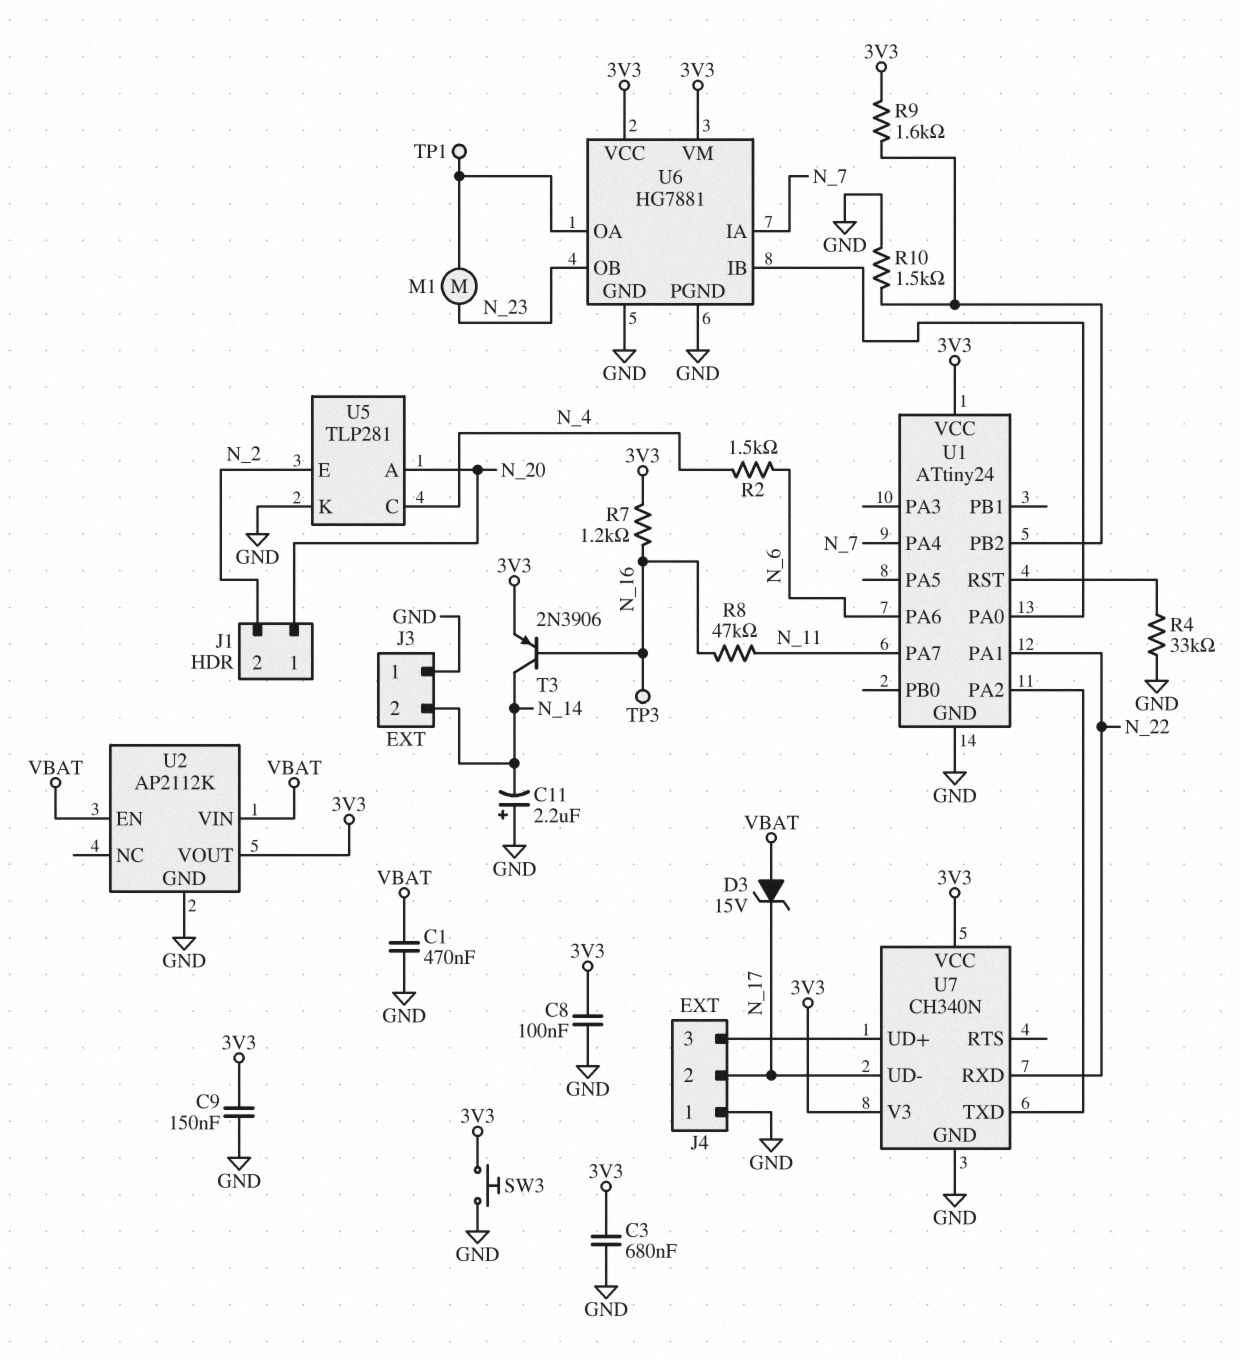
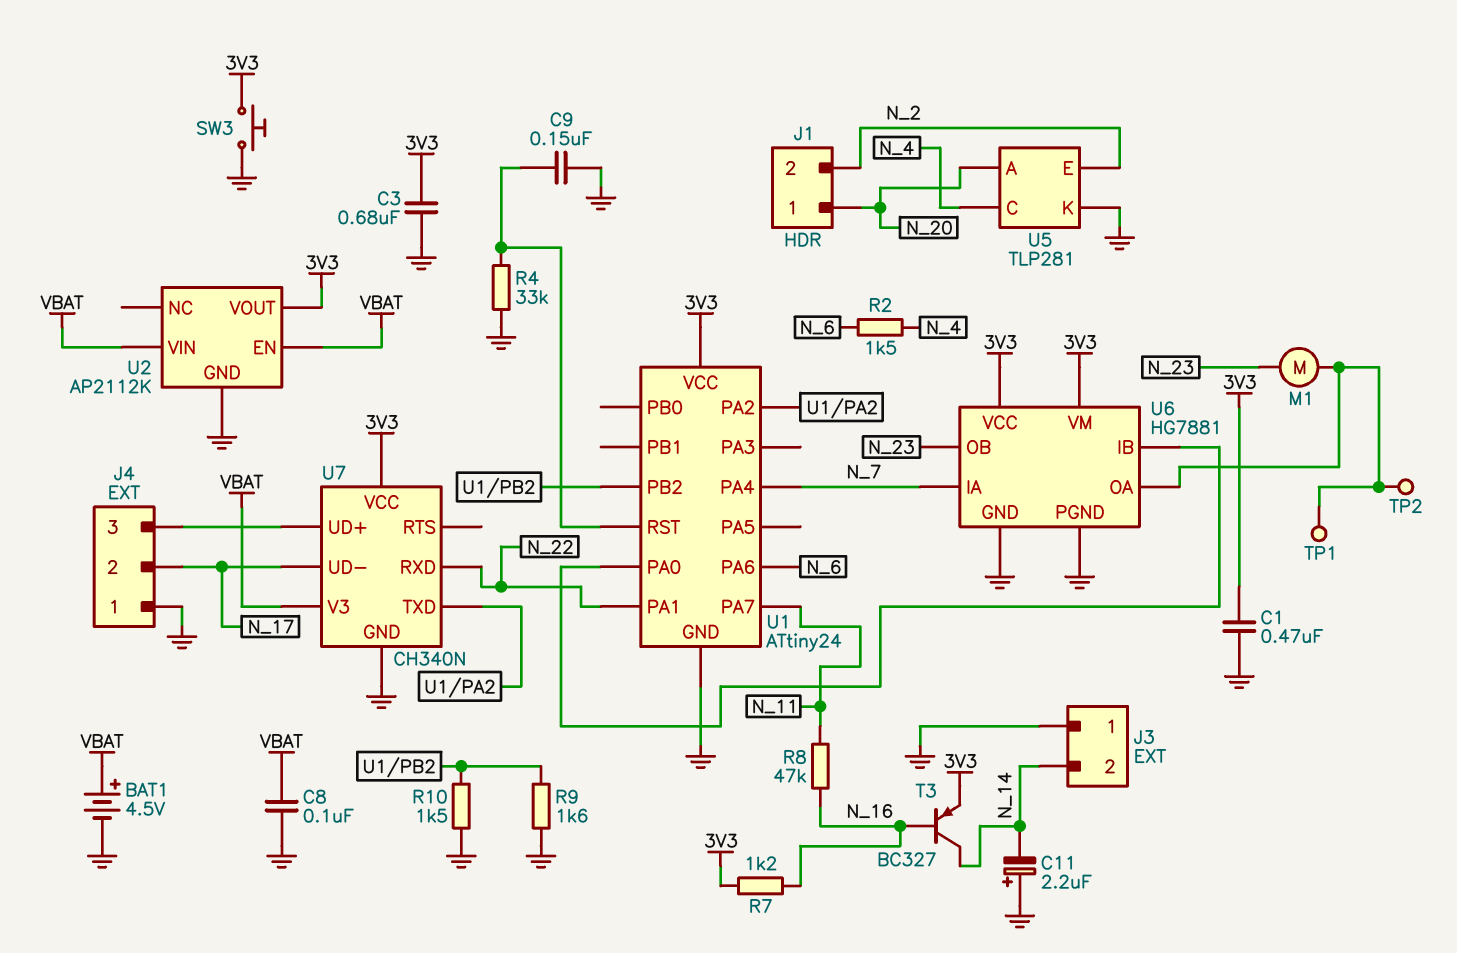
BAT1: none -> 4.5V (plus VBAT, minus GND)
C1: 470nF (GND, VBAT) -> 470nF (3V3, GND)
C8: 100nF (3V3, GND) -> 100nF (GND, VBAT)
C9: 150nF (3V3, GND) -> 150nF (GND, U1/RST)
D3: zener 15V (A VBAT, K N_17) -> none
R9: 1.6k (3V3, U1/PB2) -> 1.6k (GND, U1/PB2)
T3: PNP 2N3906 (B N_16, C N_14, E 3V3) -> PNP BC327 (B N_16, C N_14, E 3V3)
TP2: none -> test point (U6/OA)
TP3: test point (N_16) -> none
U7 pin V3: 3V3 -> VBAT

